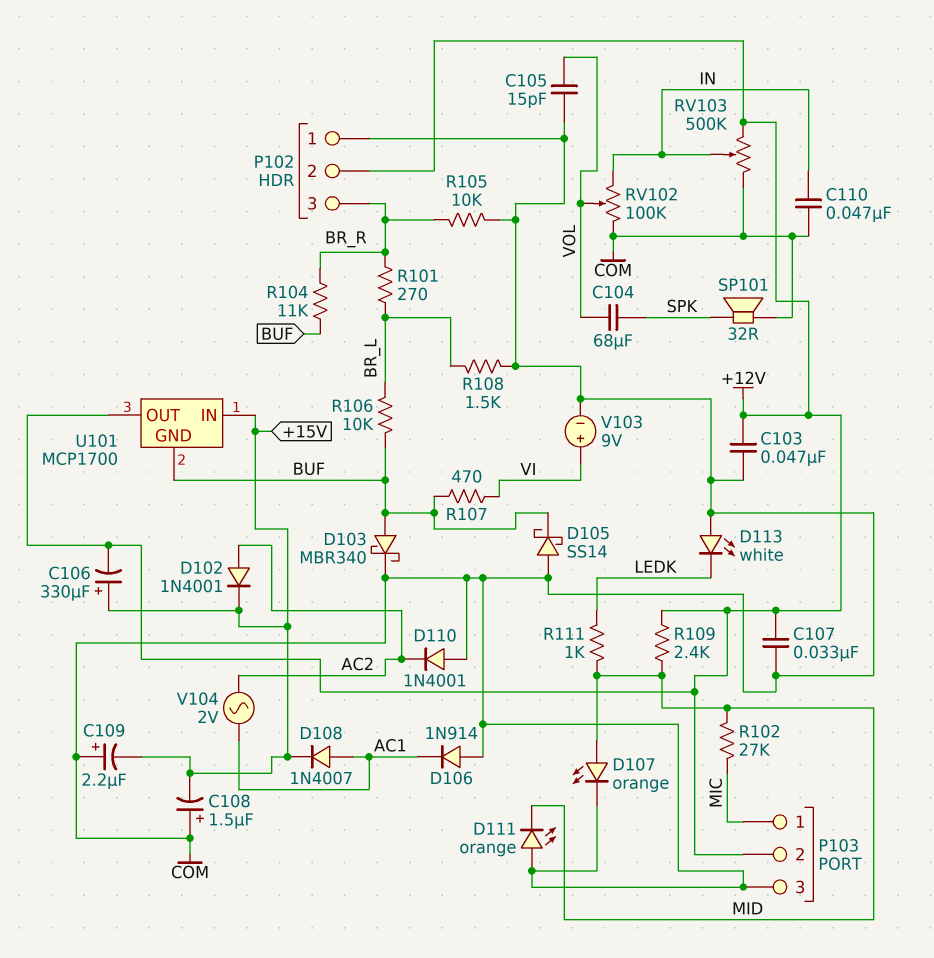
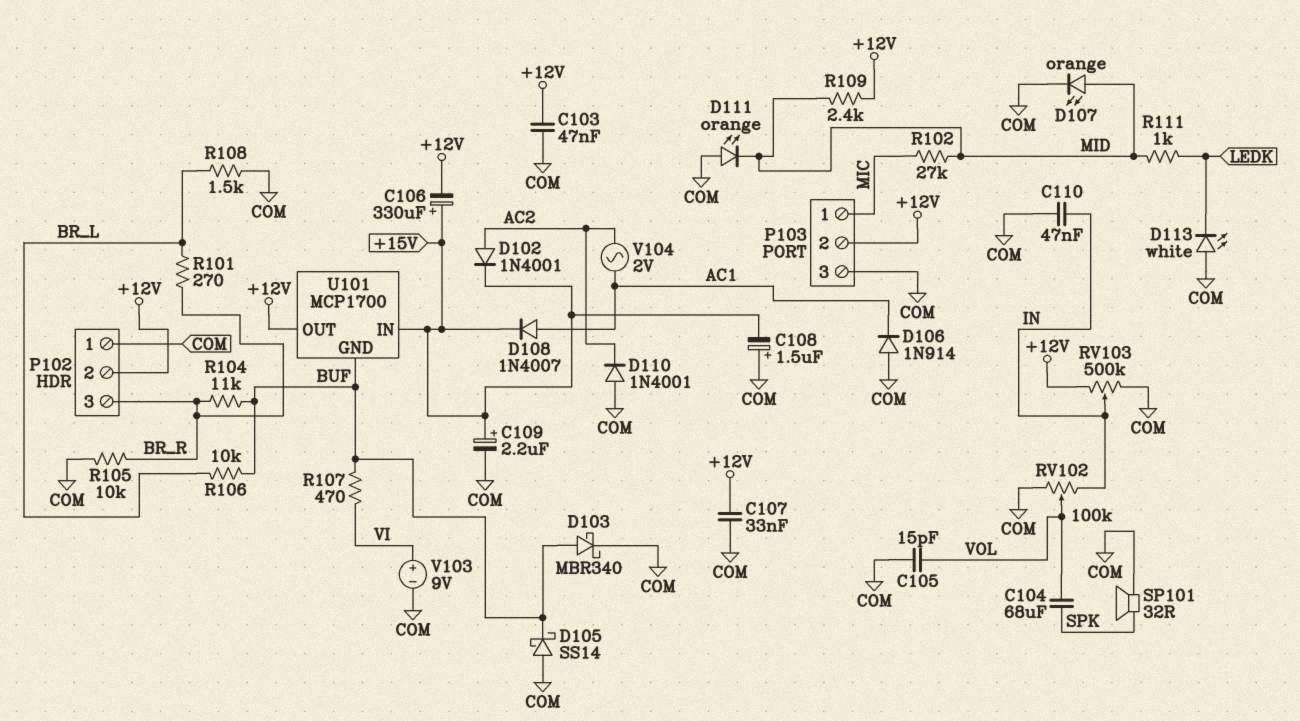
C109: 2.2uF (plus COM, minus +15V) -> 2.2uF (plus +15V, minus COM)

